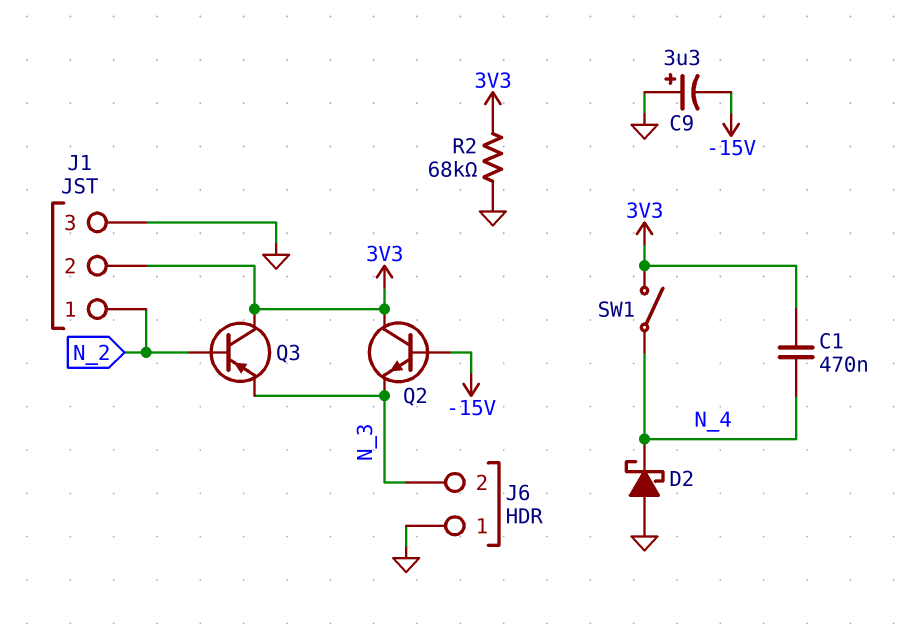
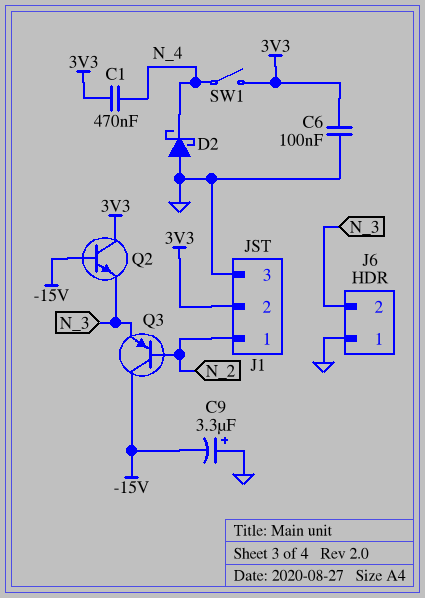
C6: none -> 100nF (3V3, GND)
Q3: PNP (B N_2, C 3V3, E N_3) -> PNP (B N_2, C -15V, E N_3)
R2: 68k (3V3, GND) -> none

